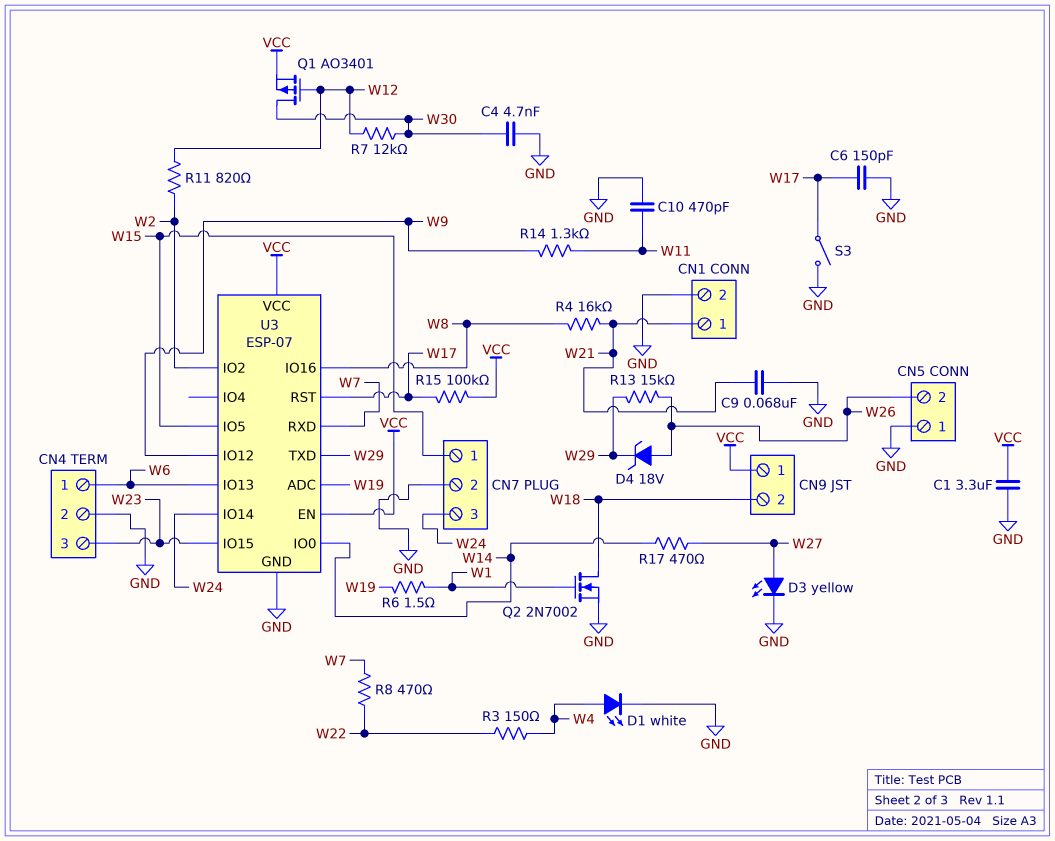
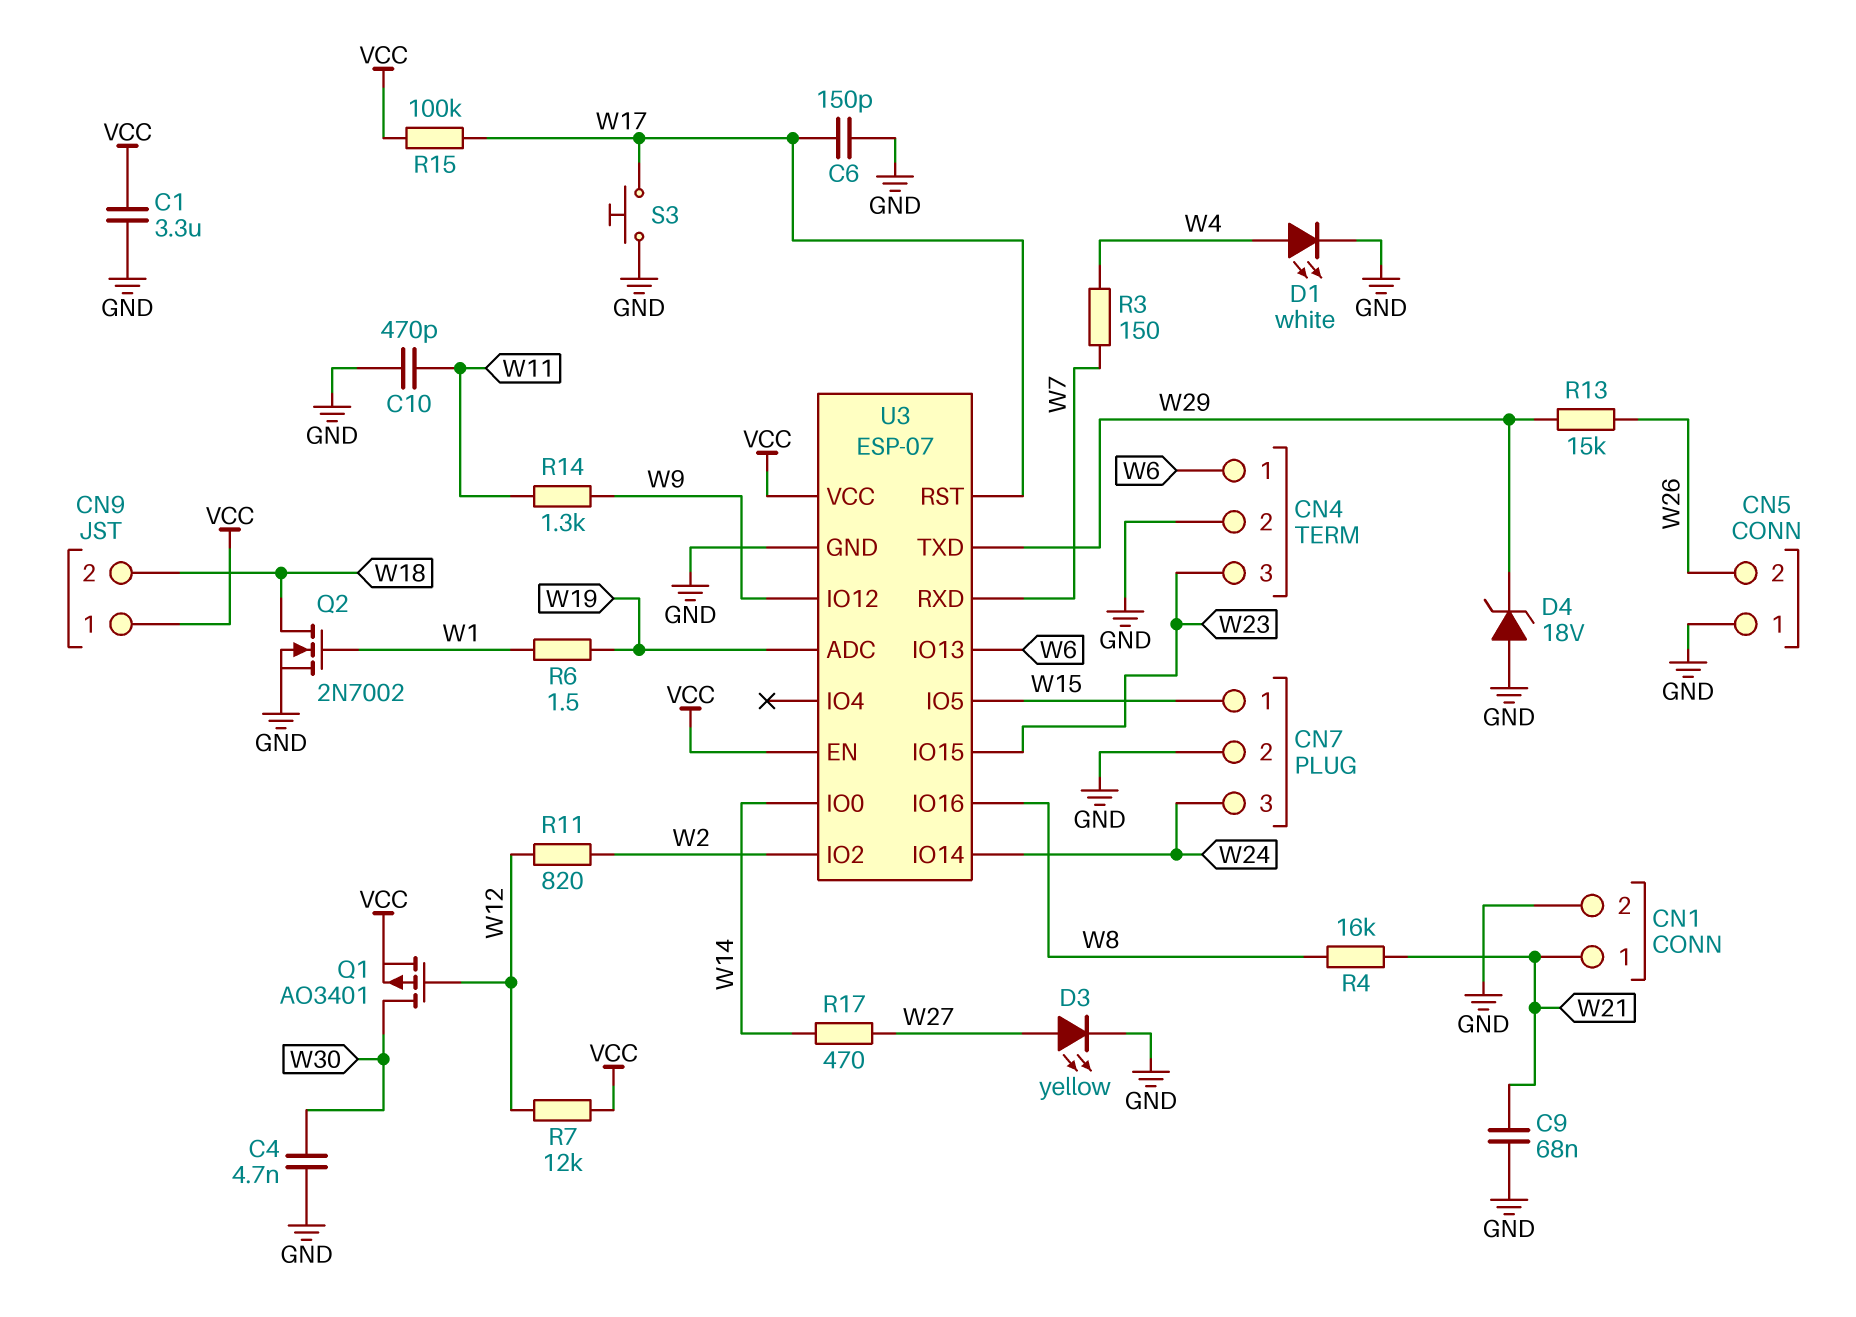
D4: zener 18V (A W26, K W29) -> zener 18V (A GND, K W29)
R3: 150 (W4, W22) -> 150 (W4, W7)
R7: 12k (W12, W30) -> 12k (VCC, W12)
R8: 470 (W7, W22) -> none
S3: switch (GND, W17) -> button (GND, W17)

